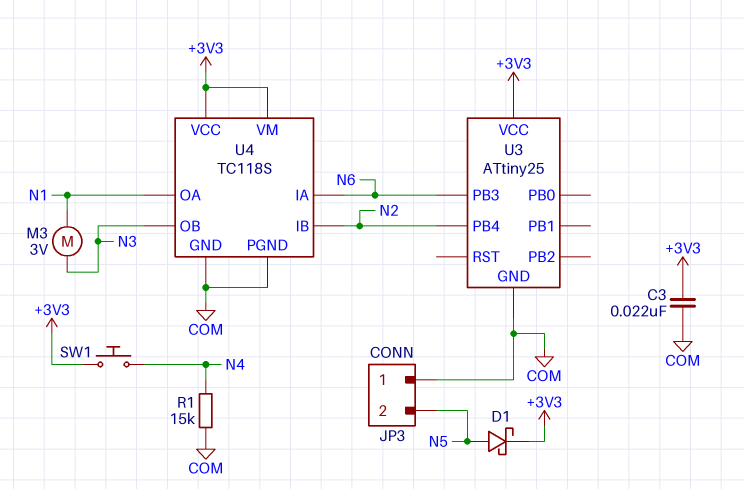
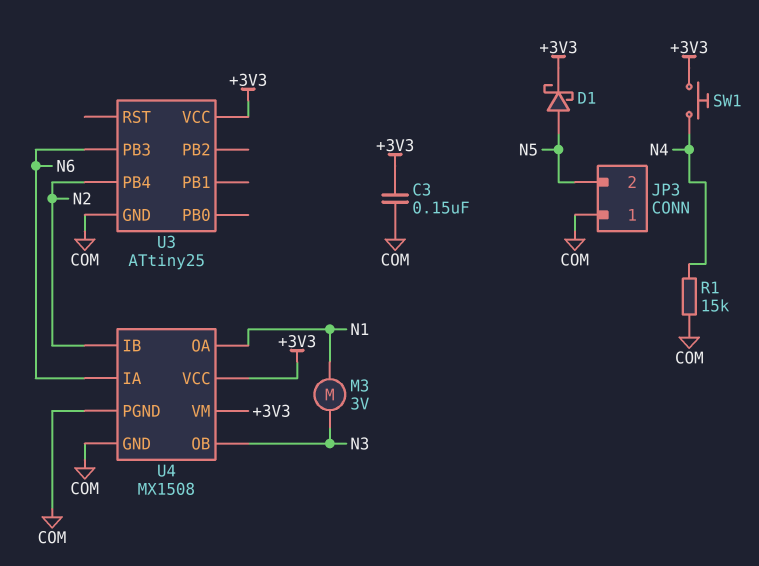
C3: 22nF (+3V3, COM) -> 150nF (+3V3, COM)
U4: TC118S -> MX1508

